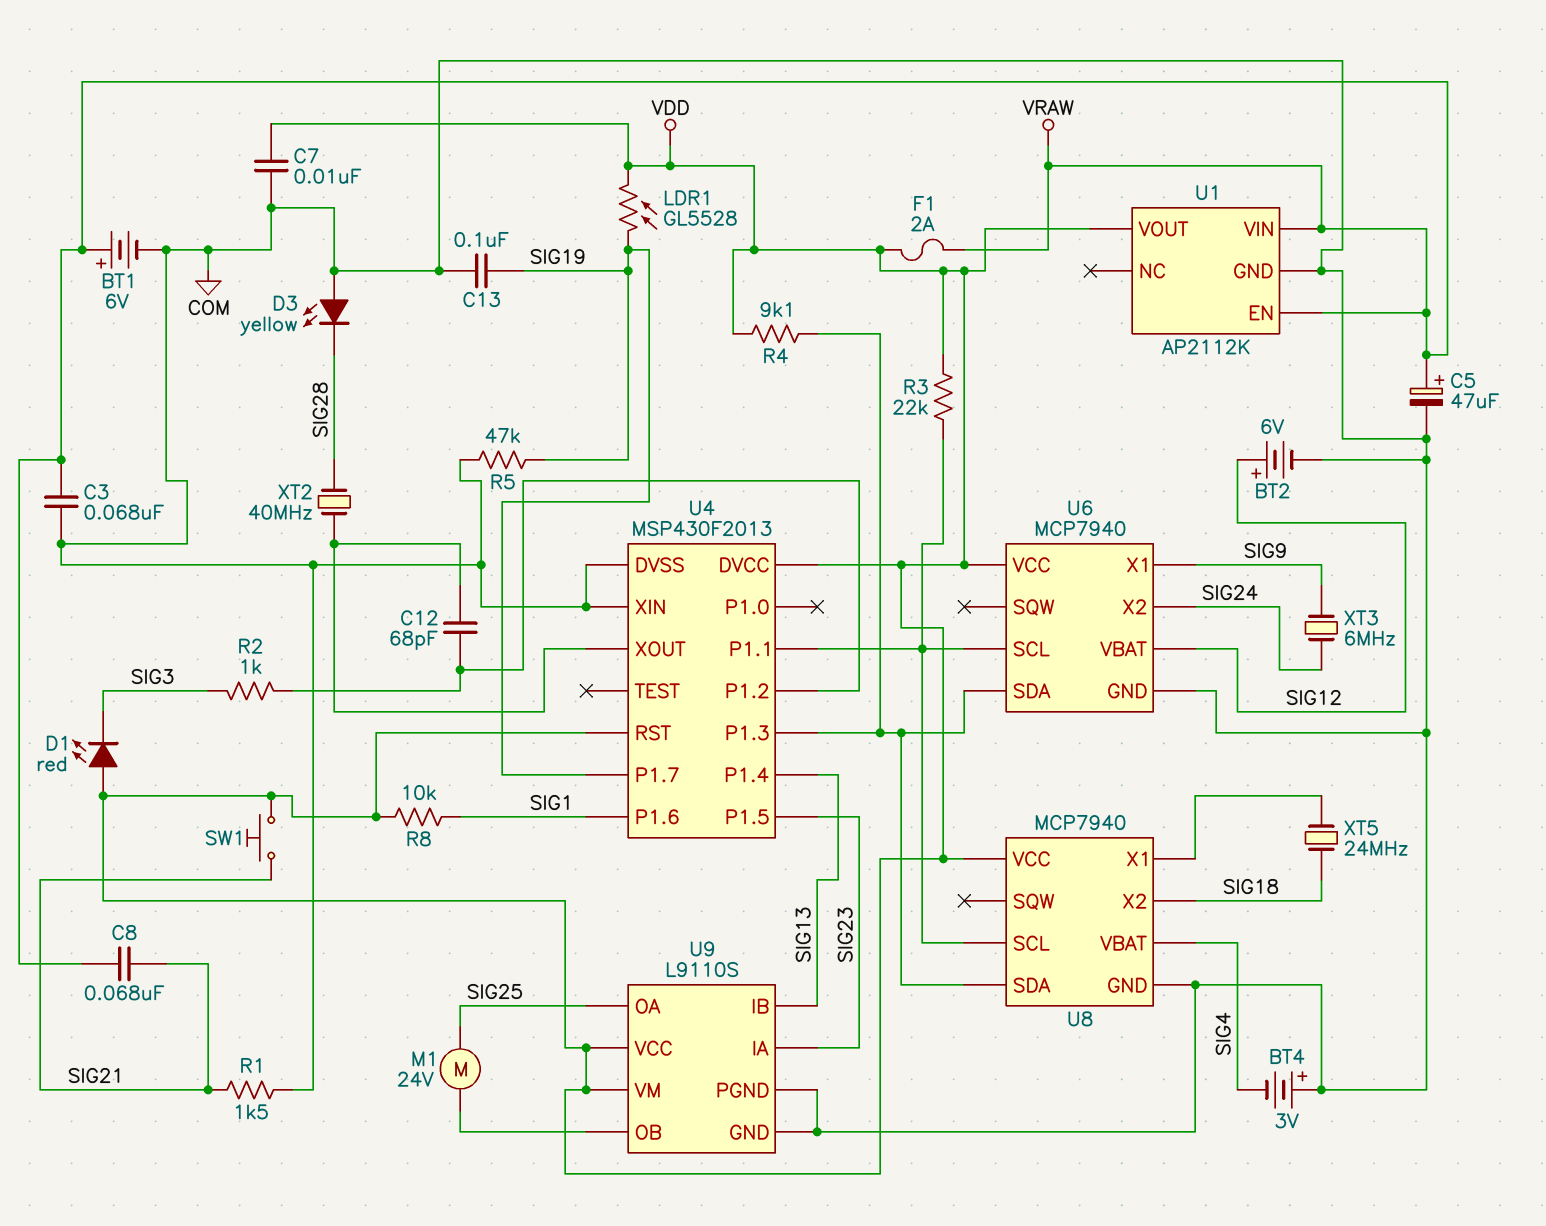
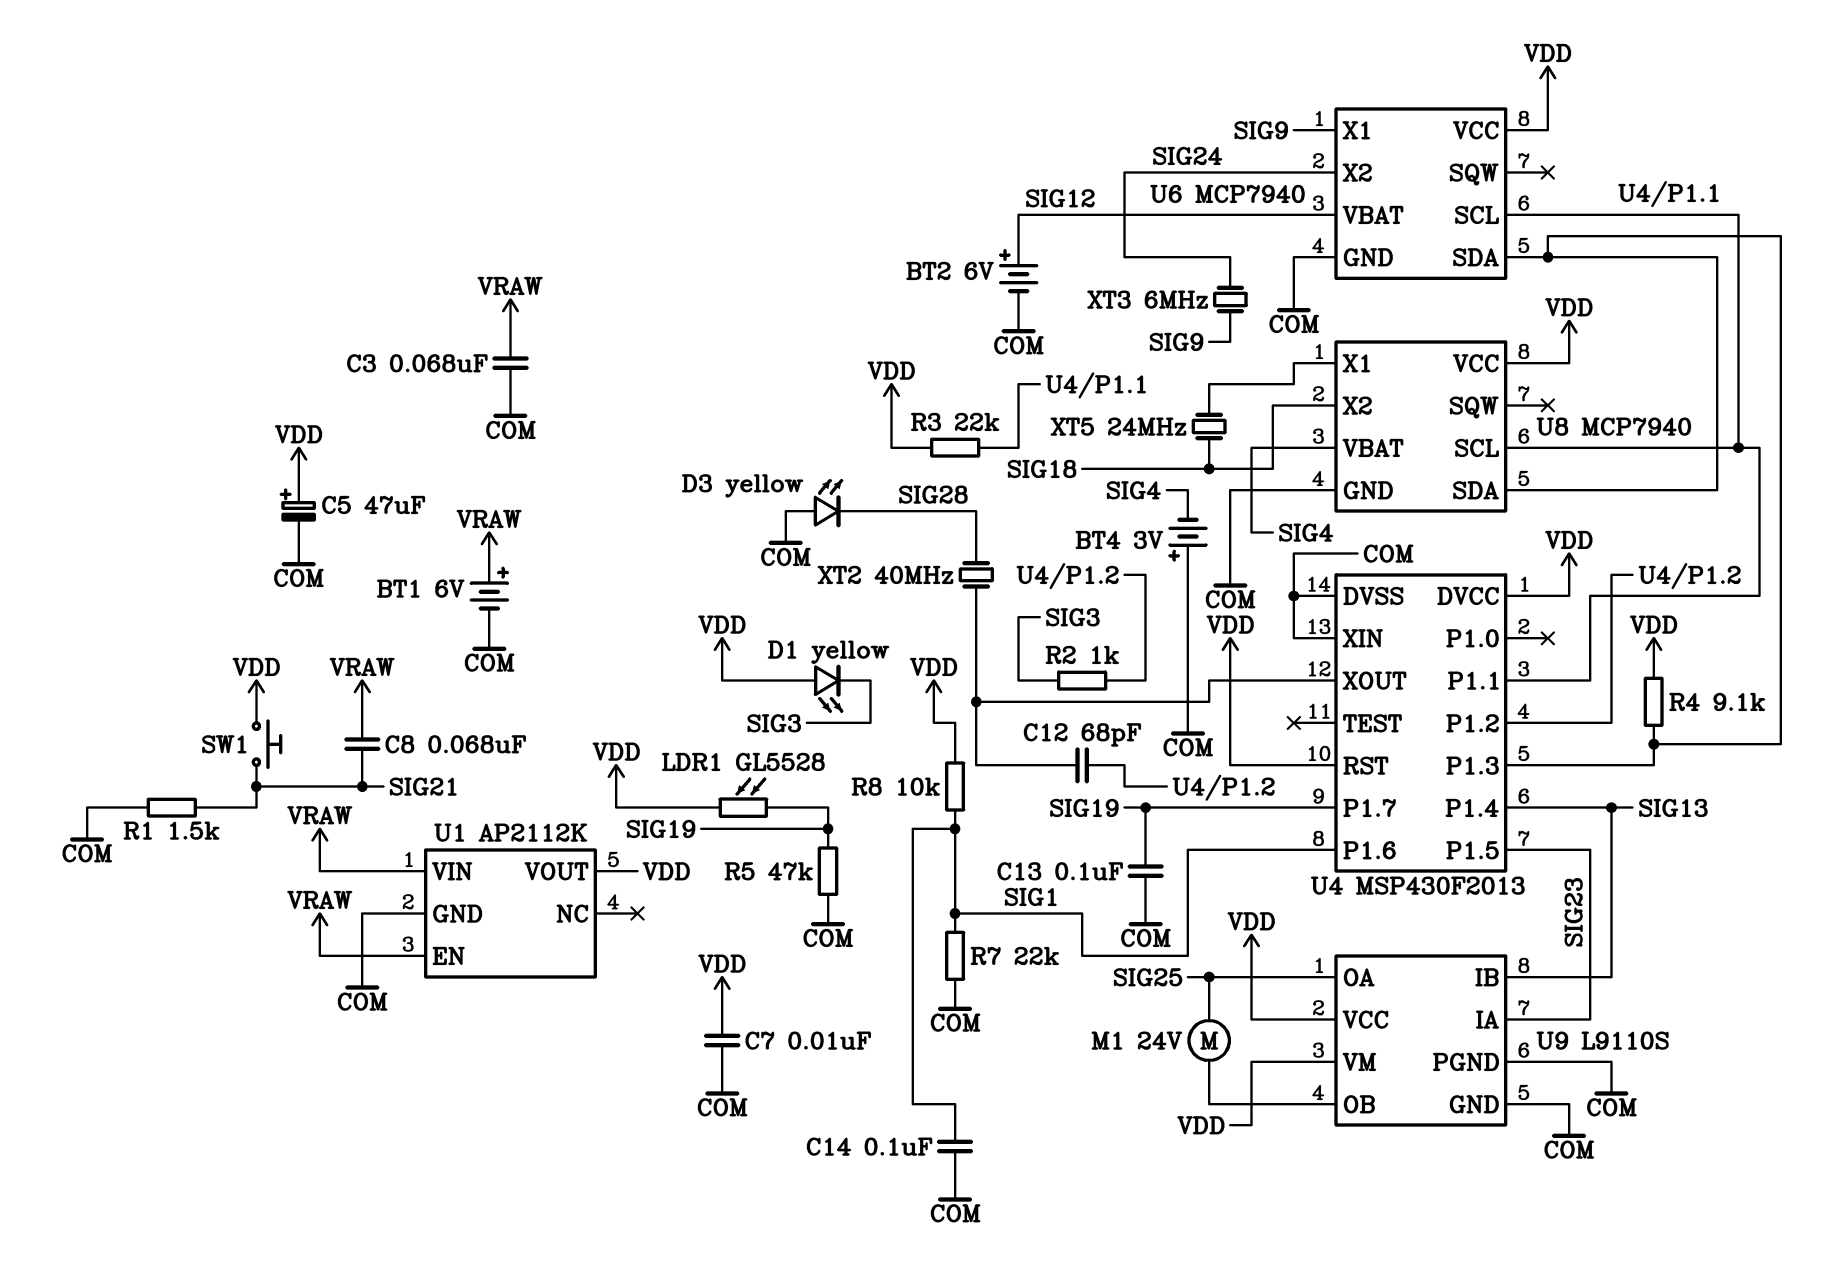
C5: 47uF (plus VRAW, minus COM) -> 47uF (plus VDD, minus COM)
C14: none -> 100nF (COM, SIG1)
D1: LED red (A VDD, K SIG3) -> LED yellow (A VDD, K SIG3)
F1: 2A (VDD, VRAW) -> none
R7: none -> 22k (COM, SIG1)

